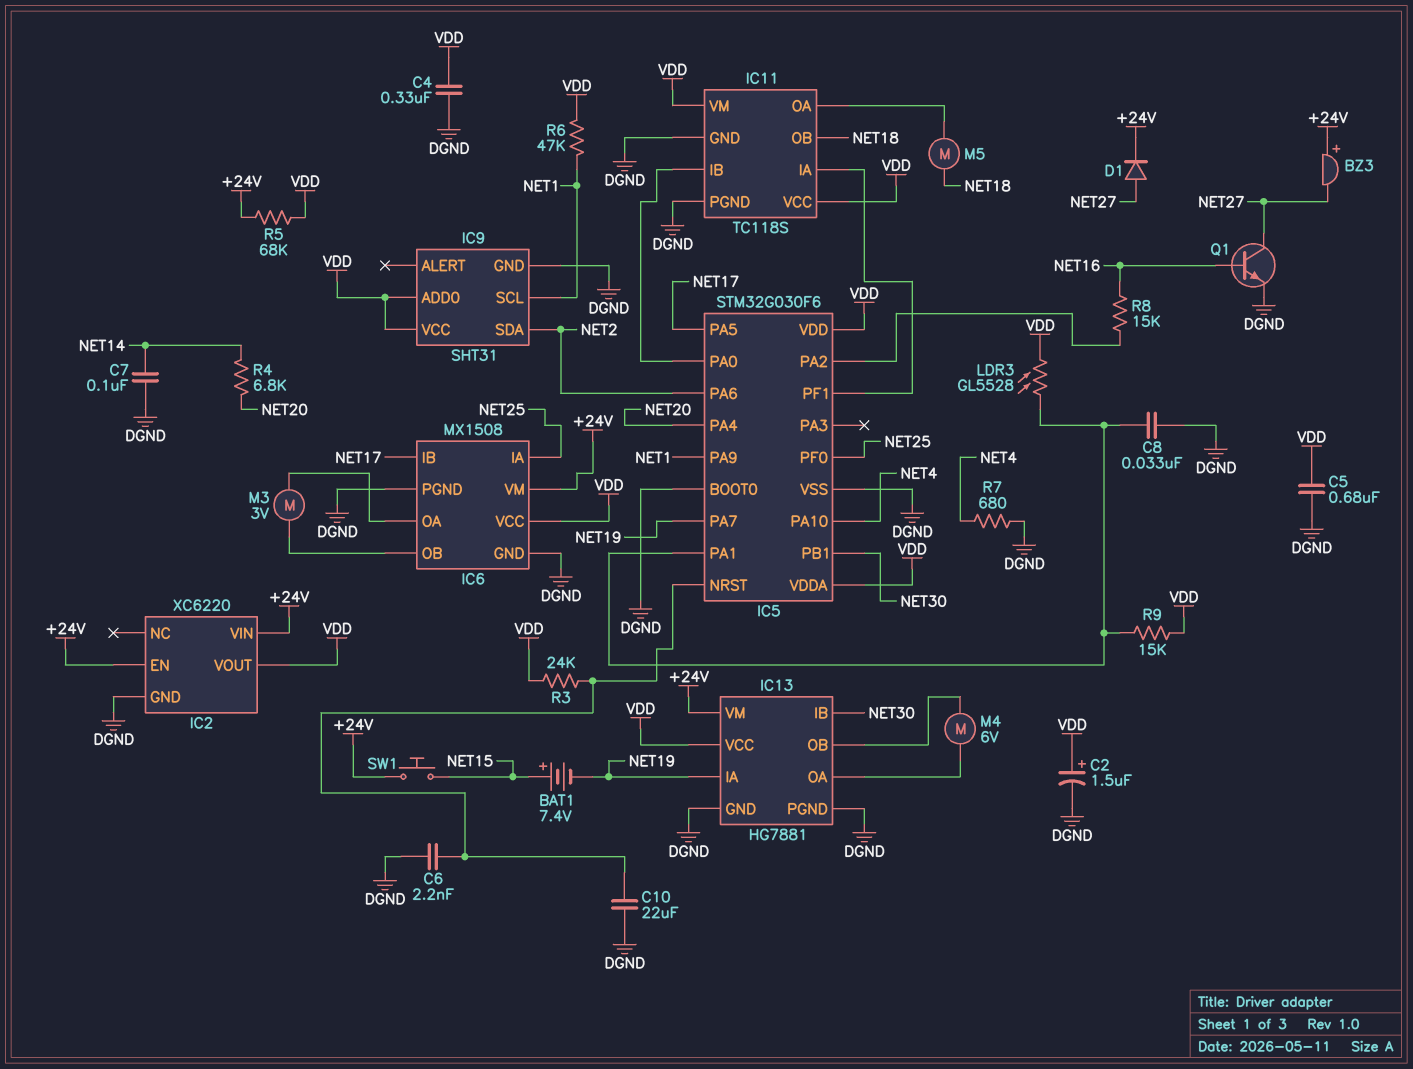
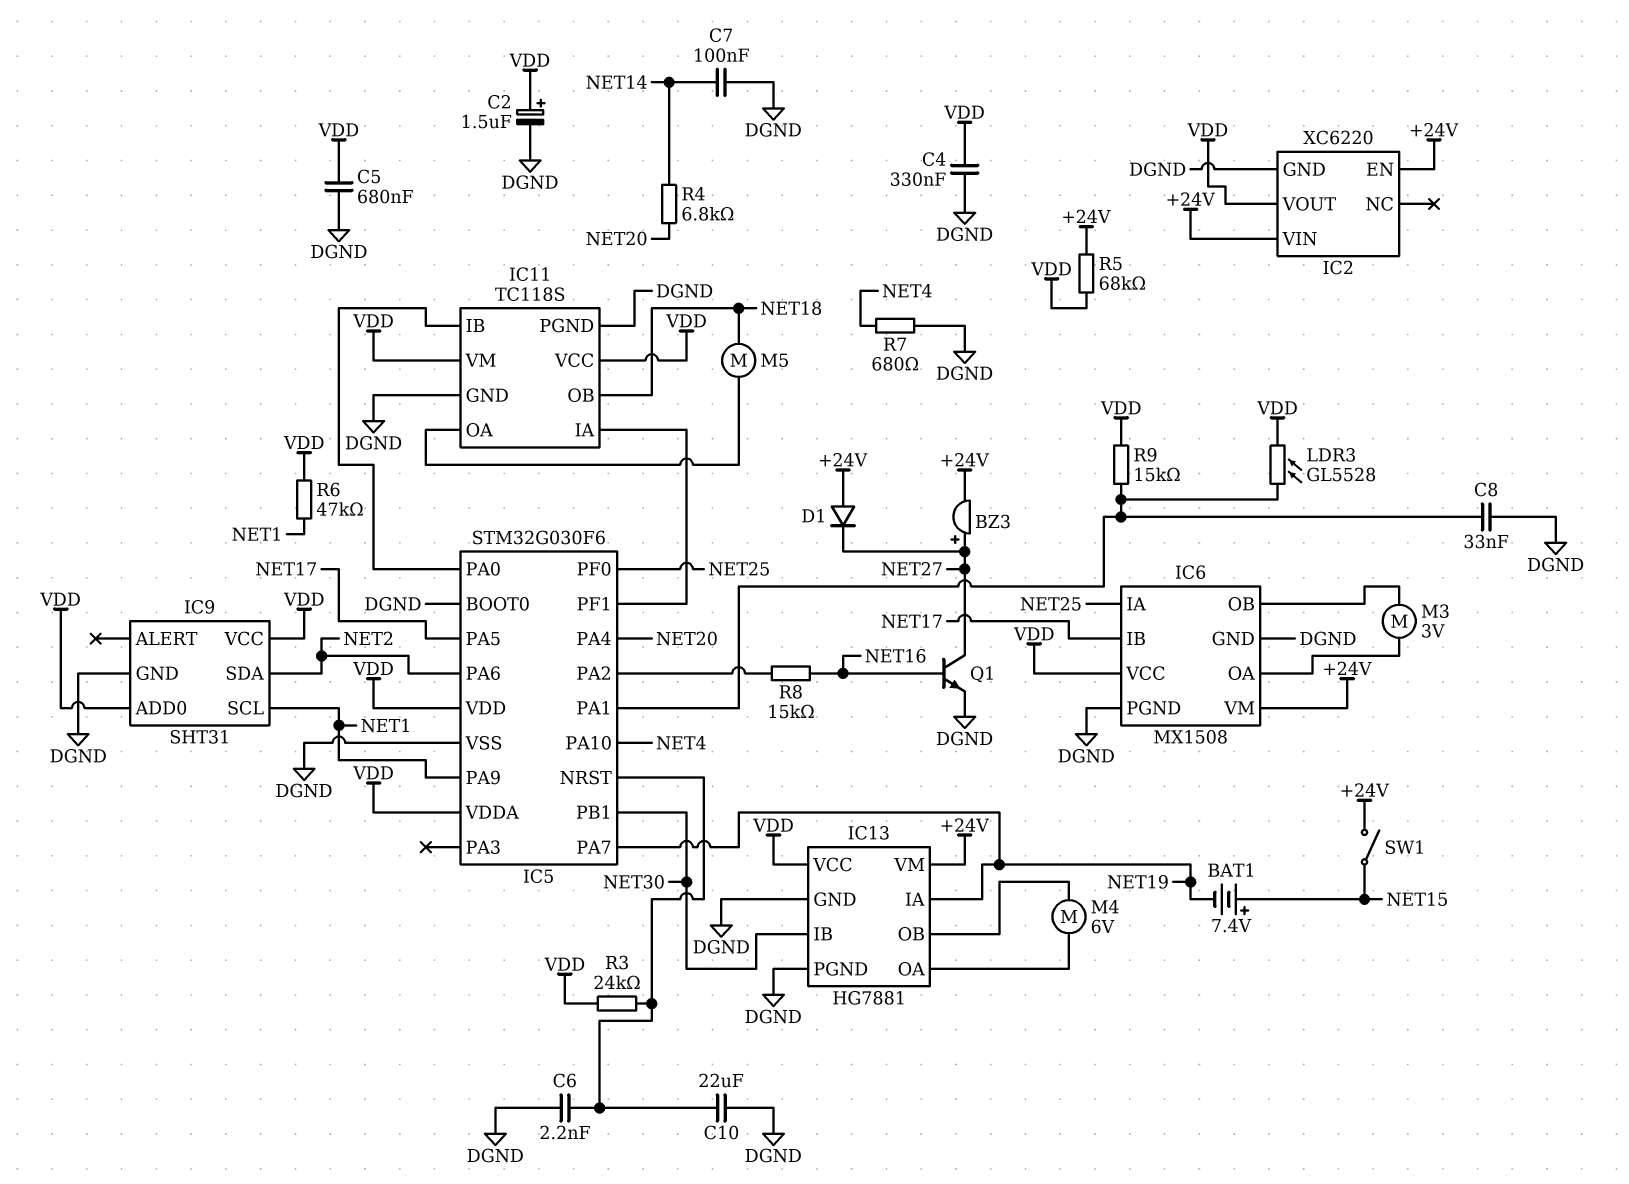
BZ3: buzzer (plus +24V, minus NET27) -> buzzer (plus NET27, minus +24V)
D1: diode (A NET27, K +24V) -> diode (A +24V, K NET27)
SW1: button (+24V, NET15) -> switch (+24V, NET15)

